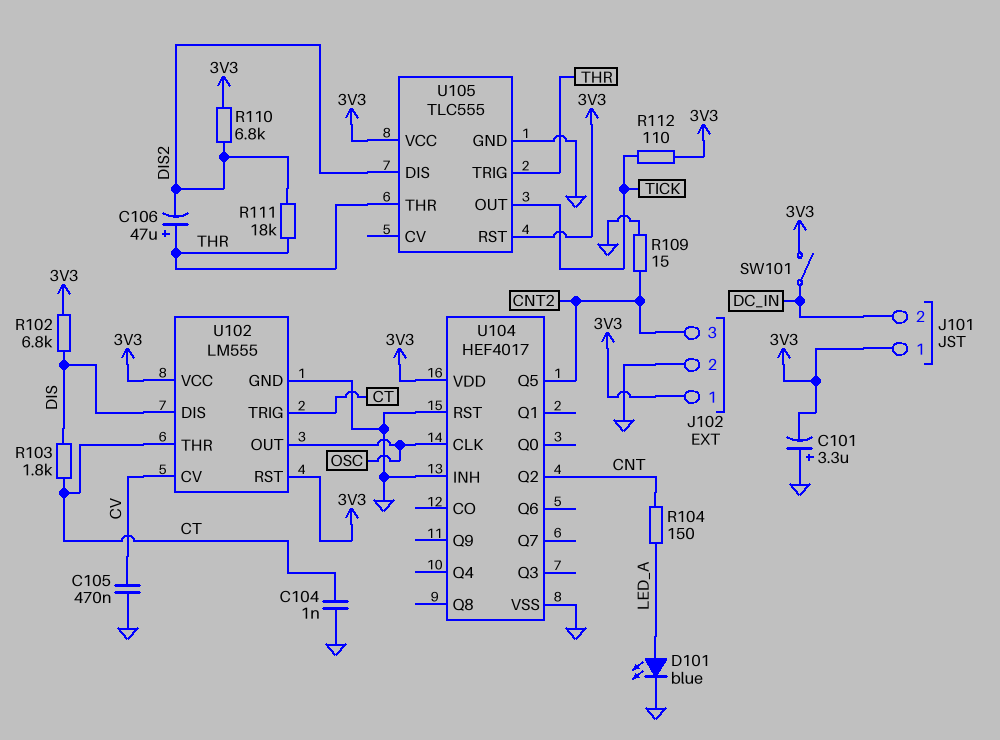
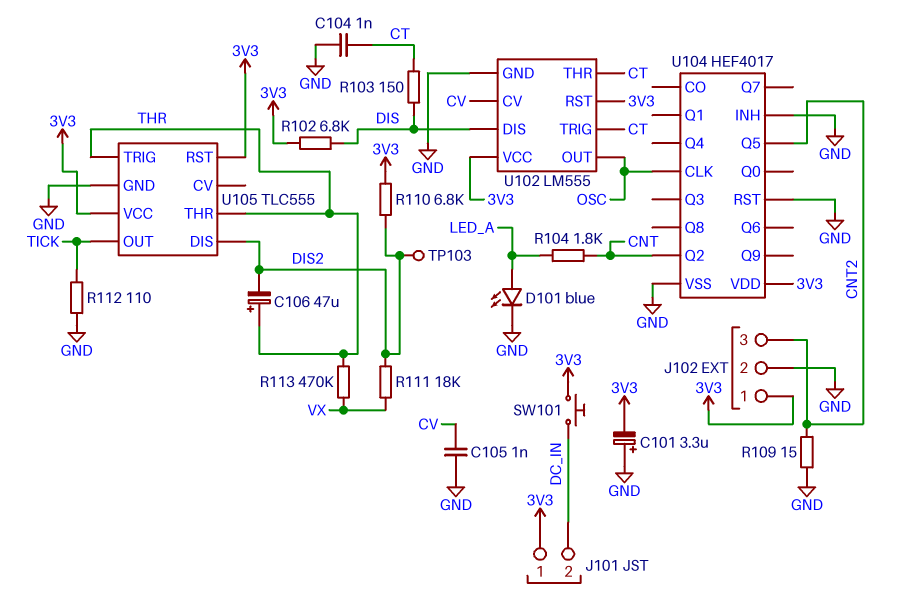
C105: 470nF (CV, GND) -> 1nF (CV, GND)
R103: 1.8k (CT, DIS) -> 150 (CT, DIS)
R104: 150 (CNT, LED_A) -> 1.8k (CNT, LED_A)
R111: 18k (DIS2, THR) -> 18k (DIS2, VX)
R112: 110 (3V3, TICK) -> 110 (GND, TICK)
R113: none -> 470k (THR, VX)
SW101: switch (3V3, DC_IN) -> button (3V3, DC_IN)
TP103: none -> test point (DIS2)

